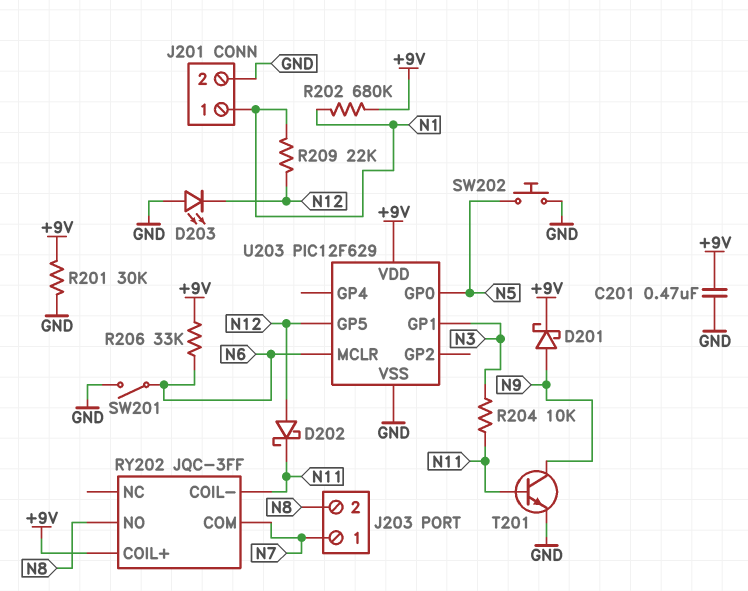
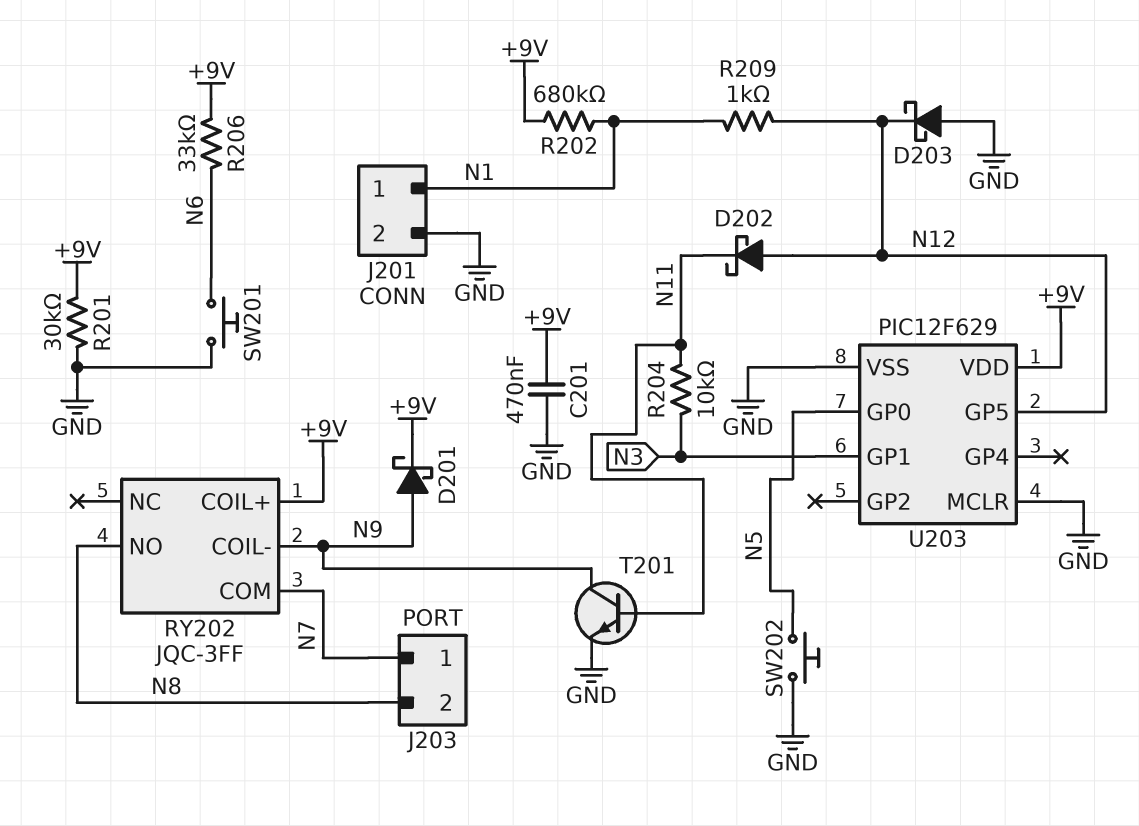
D203: LED (A GND, K N12) -> schottky (A GND, K N12)
R209: 22k (N1, N12) -> 1k (N1, N12)
RY202 pin COIL-: N11 -> N9
SW201: switch (GND, N6) -> button (GND, N6)
U203 pin MCLR: N6 -> GND

